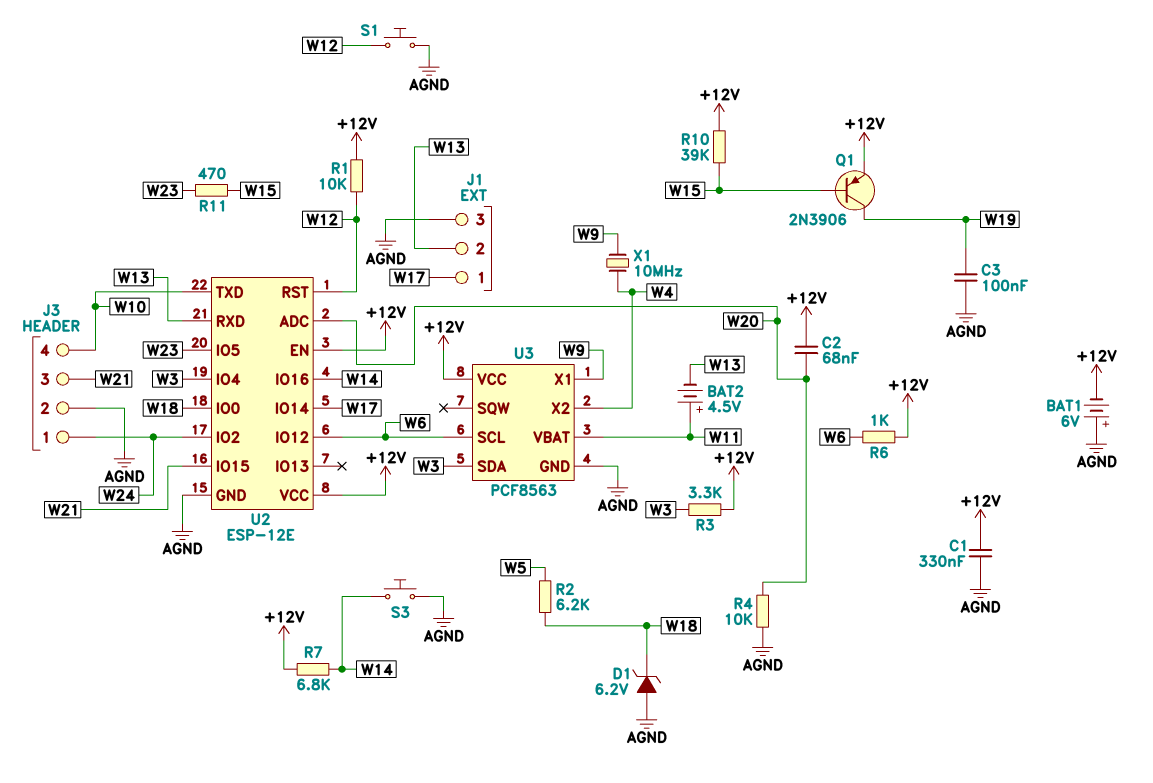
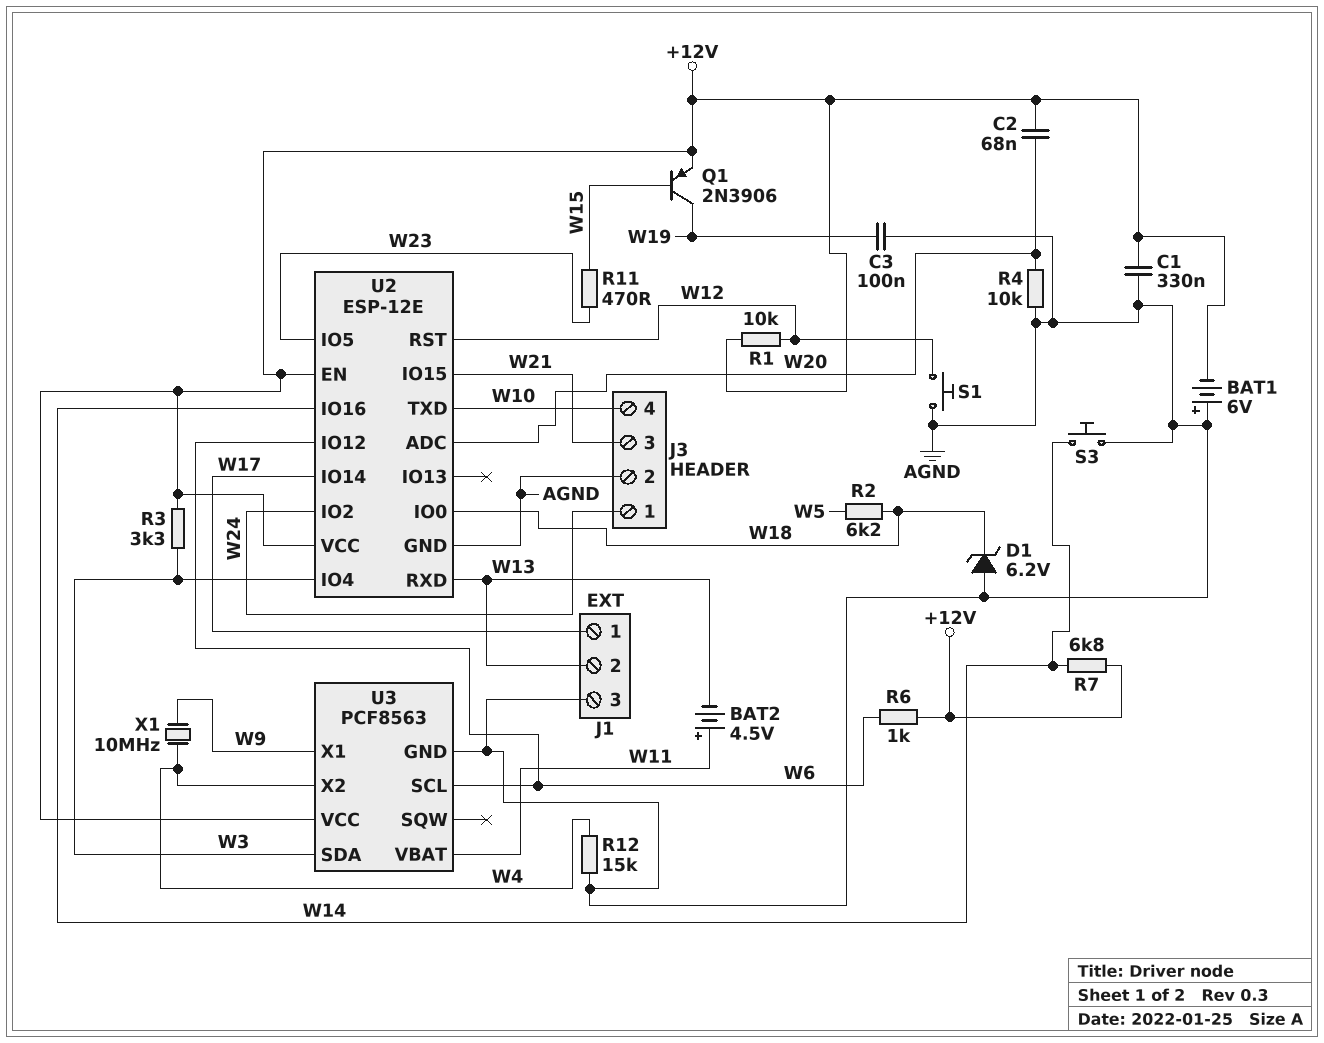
R10: 39k (+12V, W15) -> none
R12: none -> 15k (AGND, W4)

